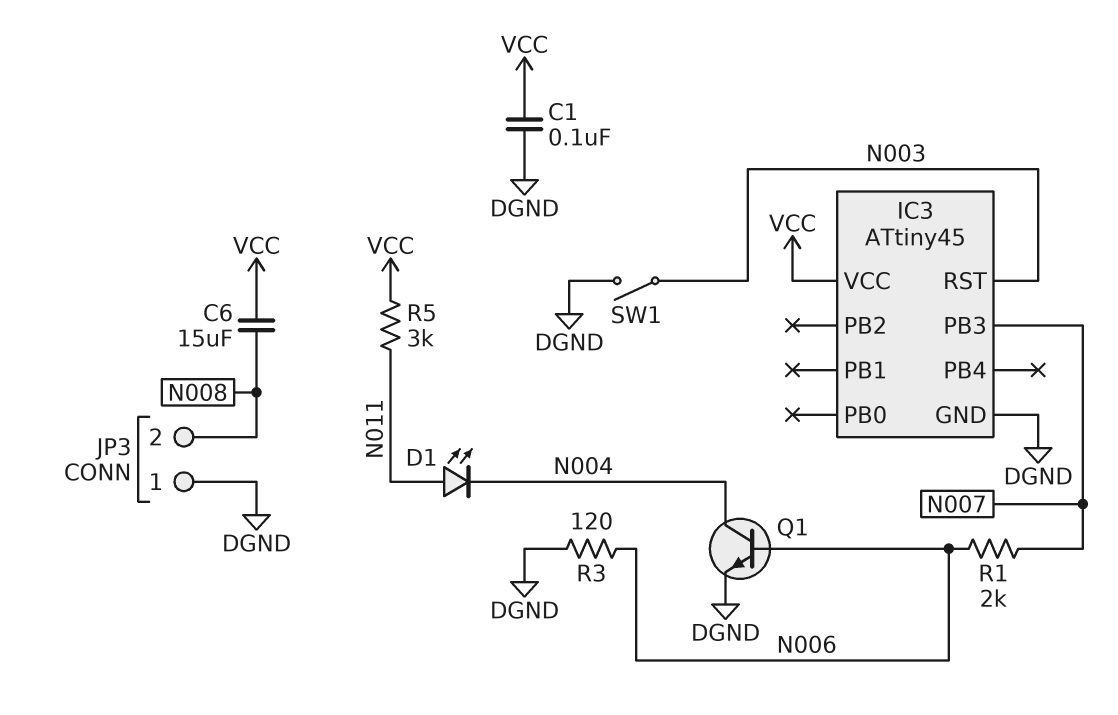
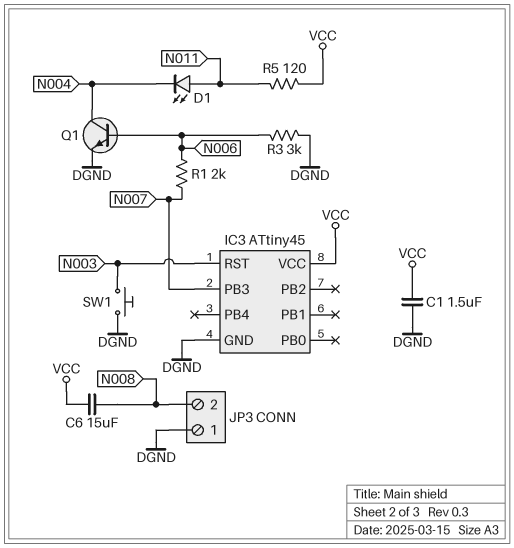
C1: 100nF (DGND, VCC) -> 1.5uF (DGND, VCC)
R3: 120 (DGND, N006) -> 3k (DGND, N006)
R5: 3k (N011, VCC) -> 120 (N011, VCC)
SW1: switch (DGND, N003) -> button (DGND, N003)

